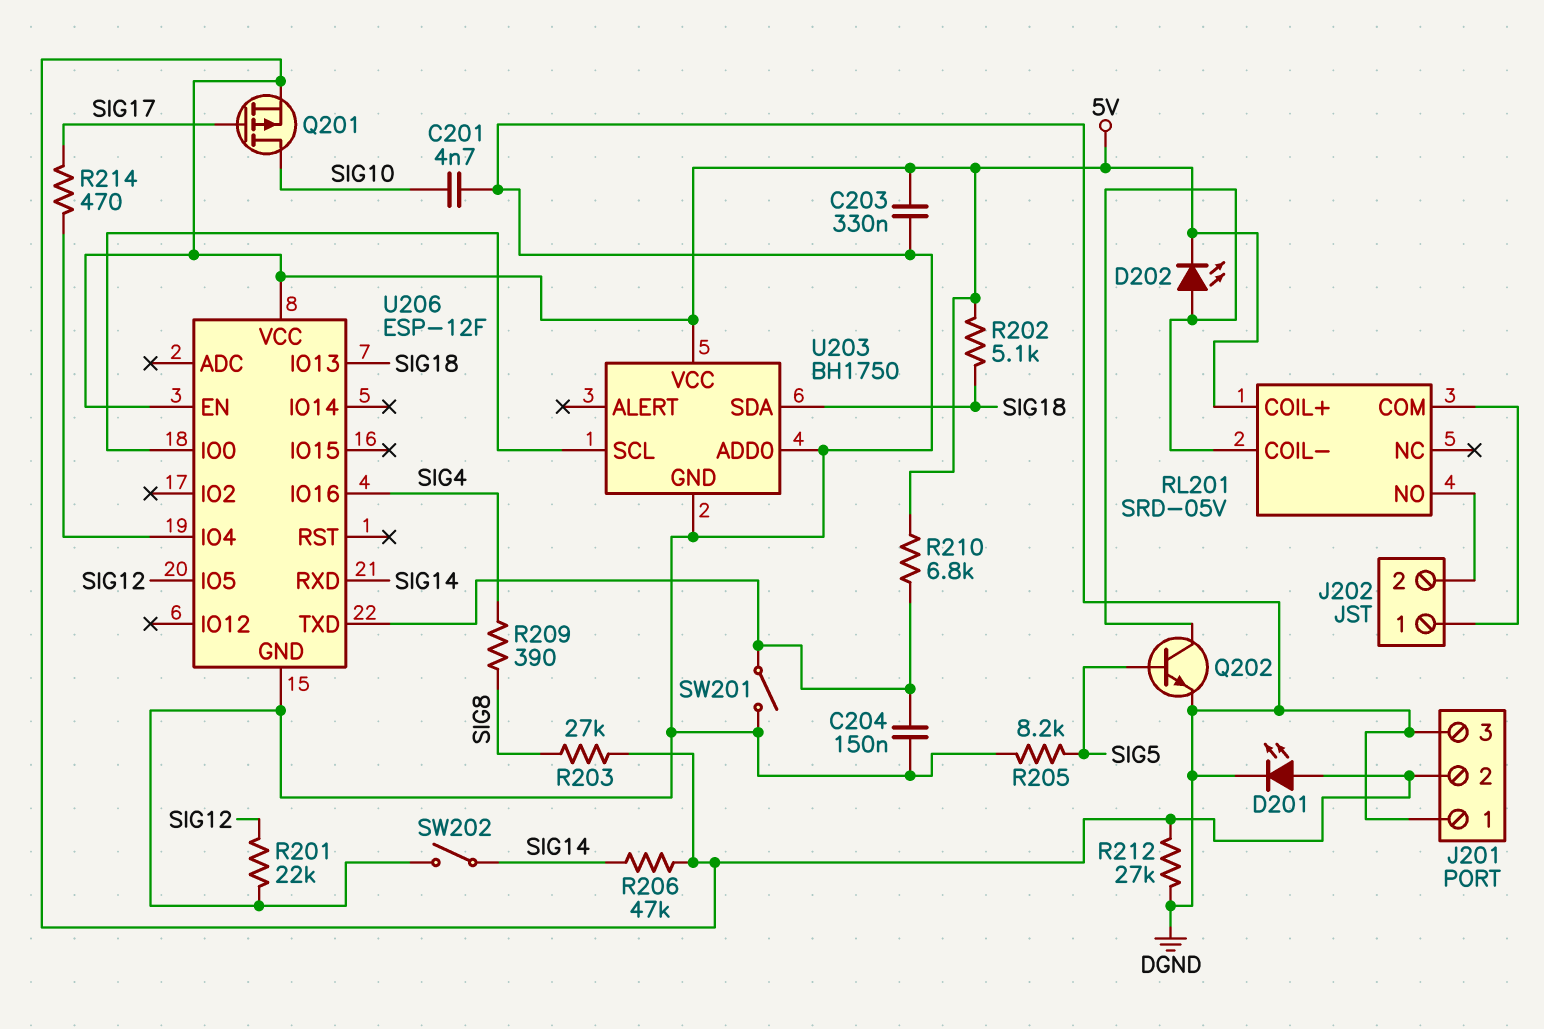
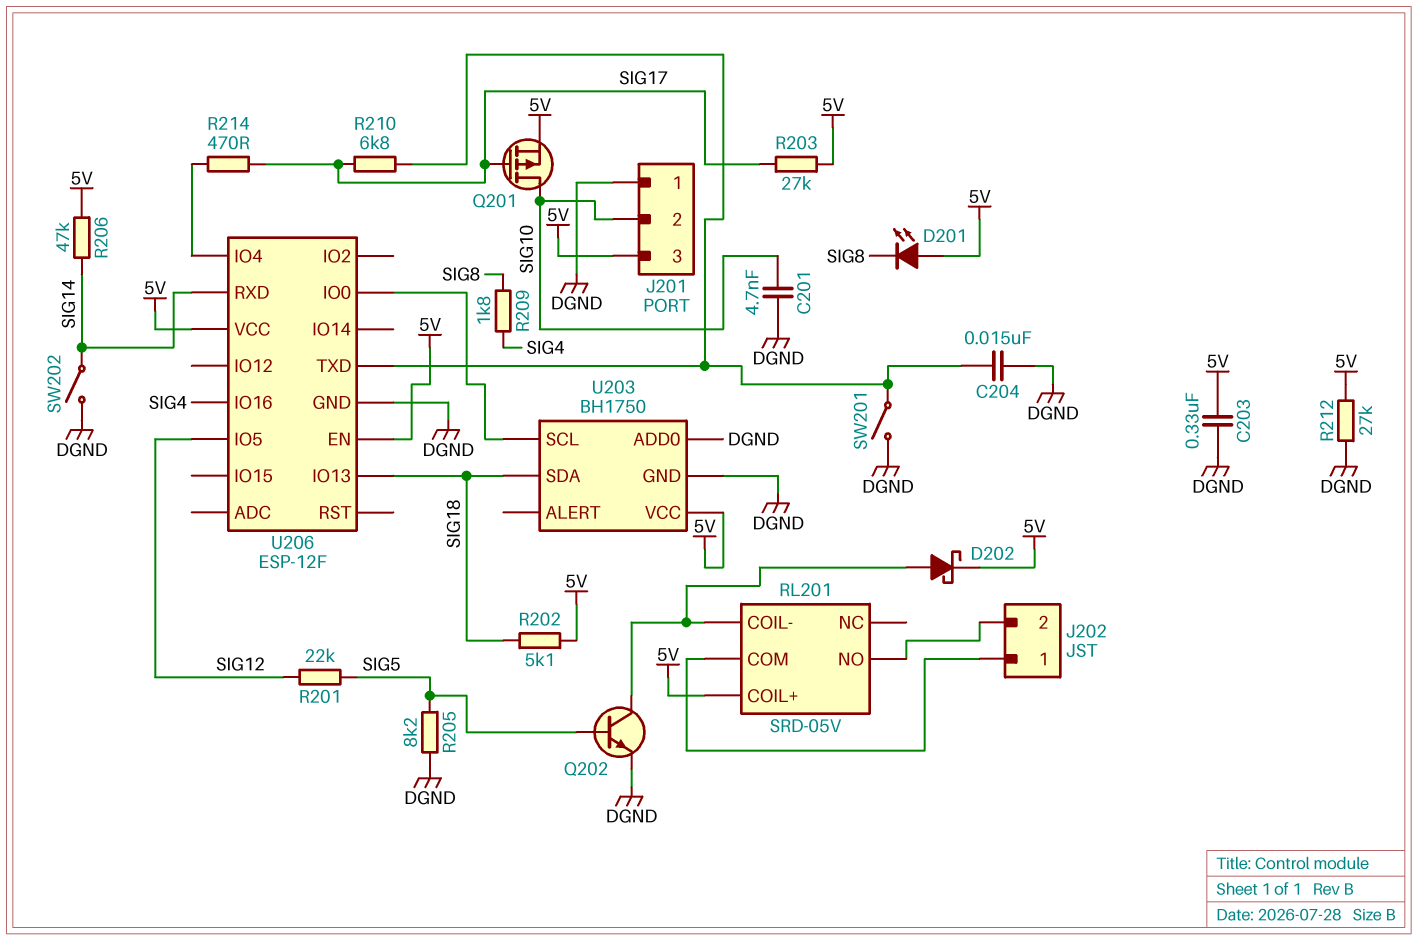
C204: 150nF (DGND, U206/TXD) -> 15nF (DGND, U206/TXD)
D201: LED (A 5V, K DGND) -> LED (A 5V, K SIG8)
D202: LED (A RL201/COIL-, K 5V) -> schottky (A RL201/COIL-, K 5V)
J201 pin 2: 5V -> SIG10
J201 pin 3: DGND -> 5V
R201: 22k (DGND, SIG12) -> 22k (SIG5, SIG12)
R203: 27k (5V, SIG8) -> 27k (5V, SIG17)
R209: 390 (SIG4, SIG8) -> 1.8k (SIG4, SIG8)
R210: 6.8k (5V, U206/TXD) -> 6.8k (SIG17, U206/TXD)

